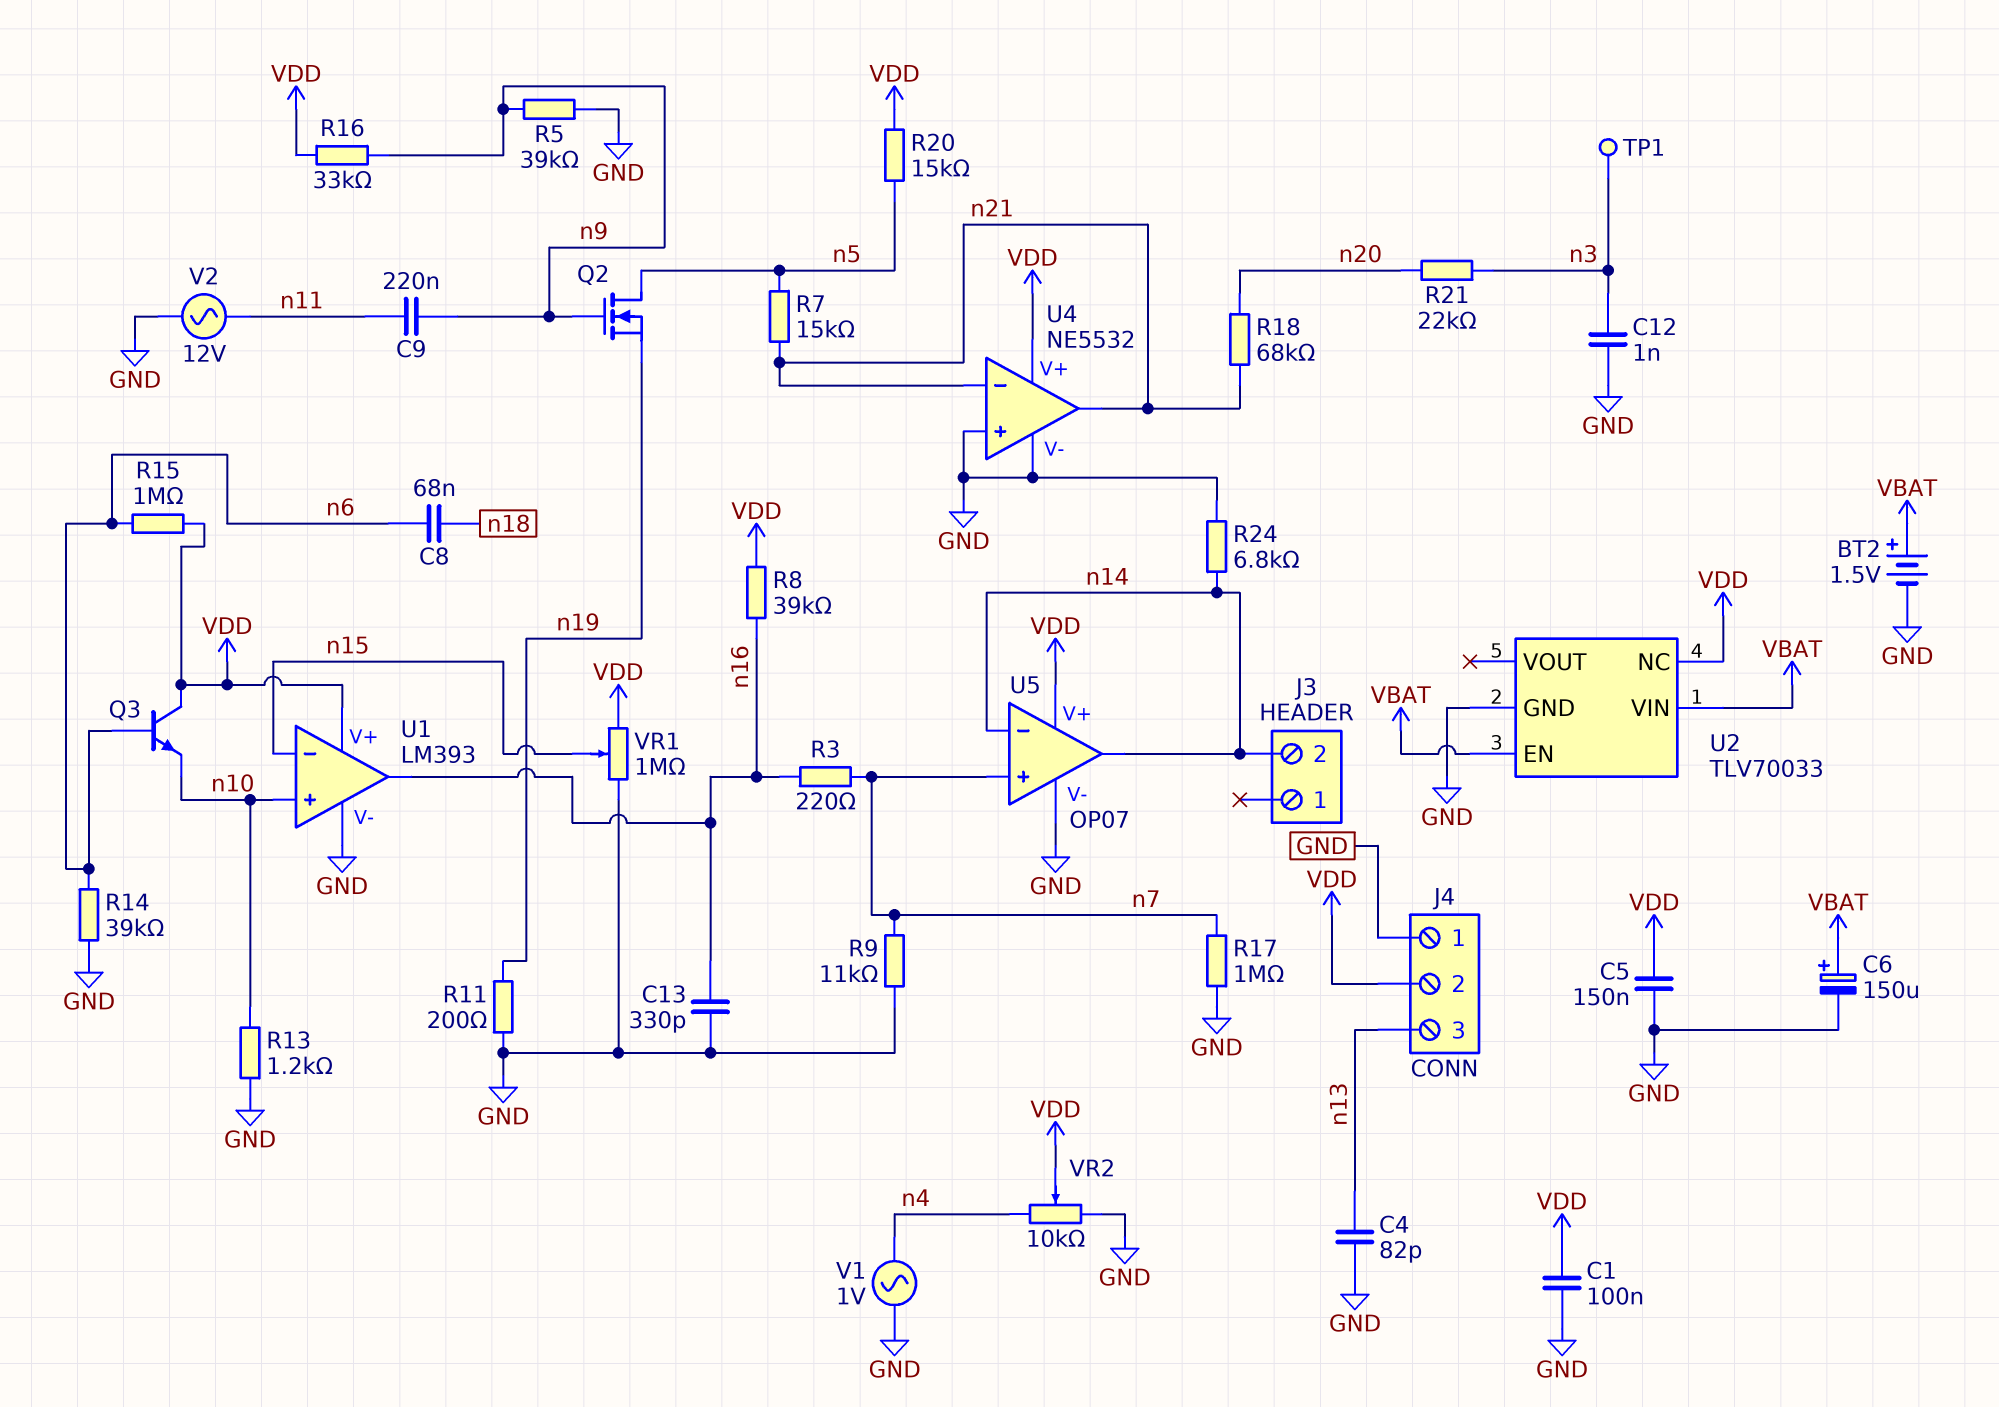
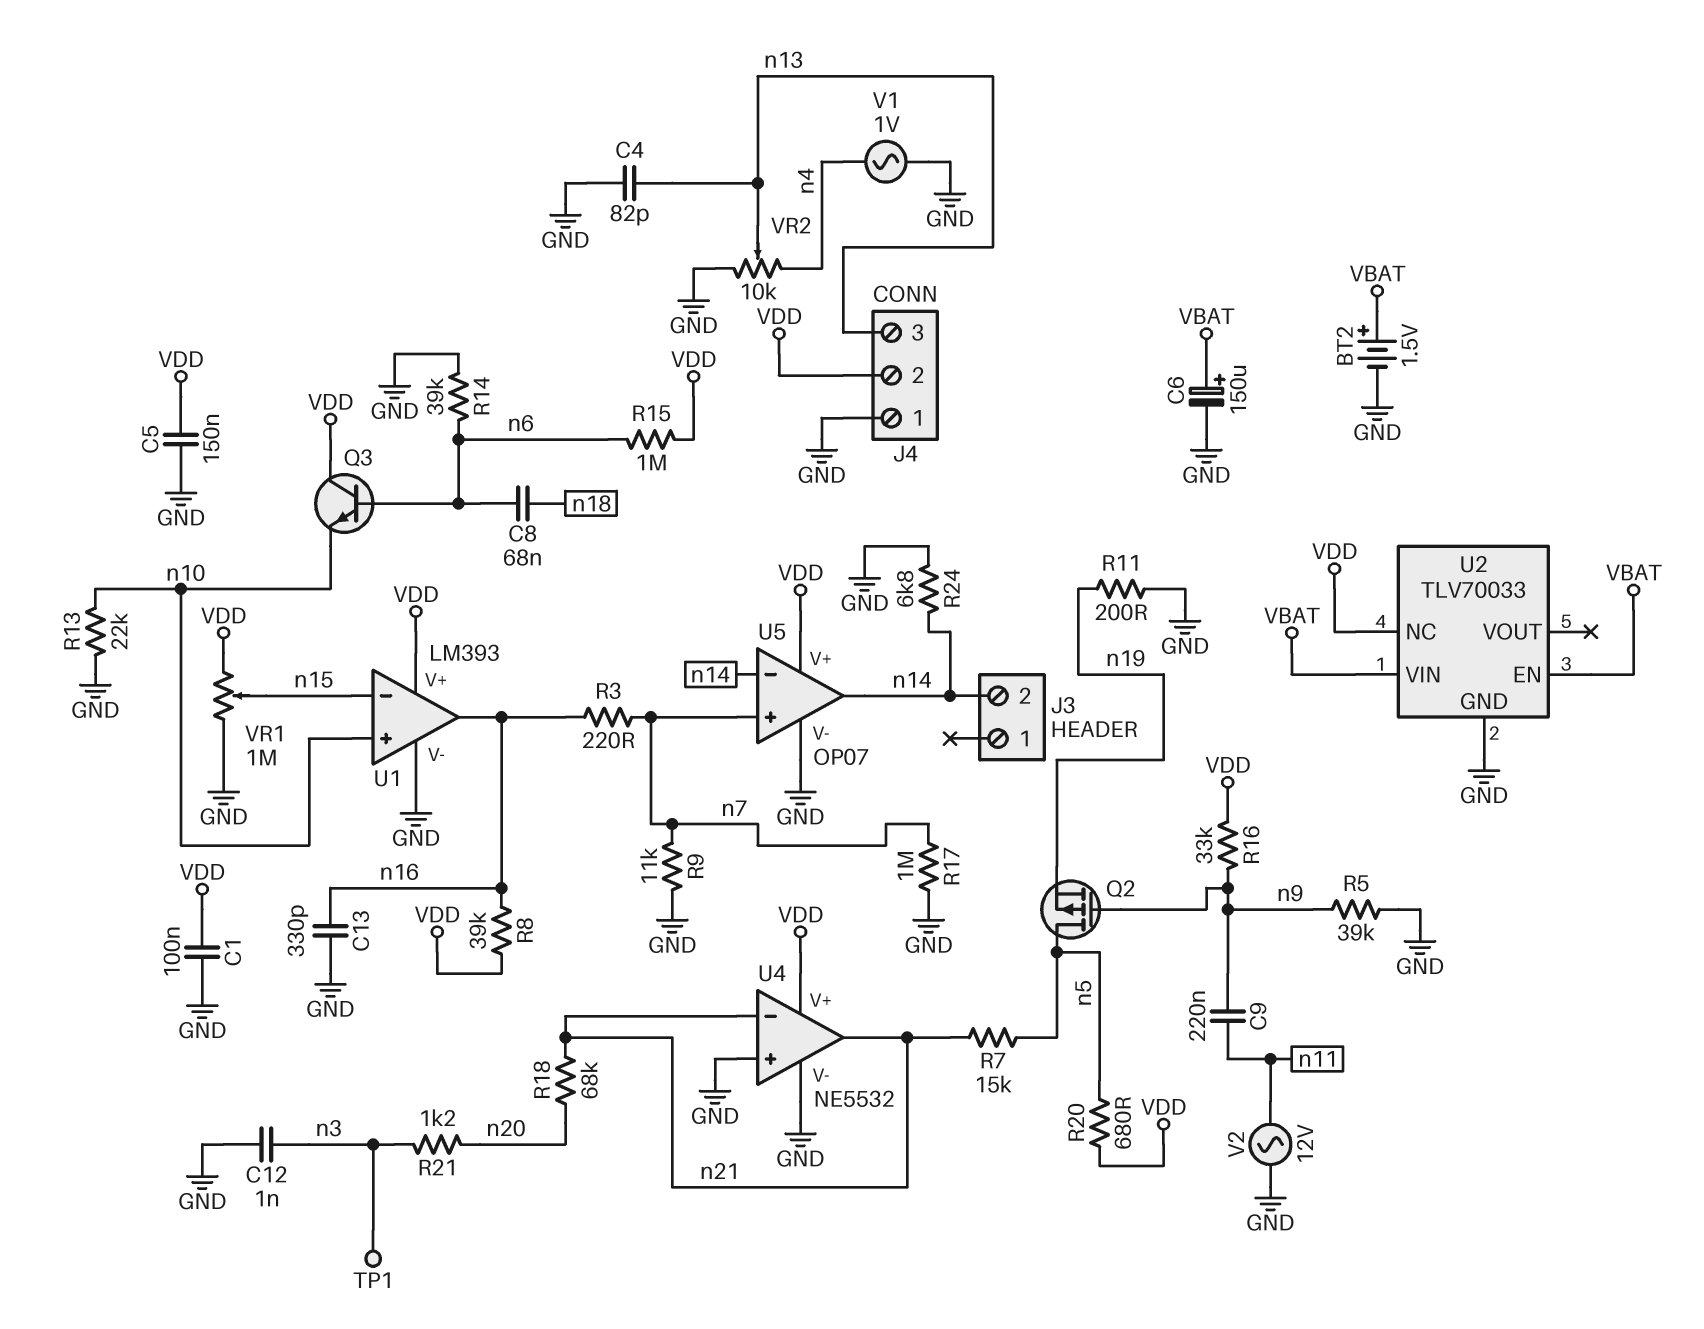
Q2: NMOS (G n9, D n5, S n19) -> PMOS (G n9, D n5, S n19)
R13: 1.2k (GND, n10) -> 22k (GND, n10)
R20: 15k (VDD, n5) -> 680 (VDD, n5)
R21: 22k (n3, n20) -> 1.2k (n3, n20)
VR2: 10k (GND, n4, wiper VDD) -> 10k (GND, n4, wiper n13)

